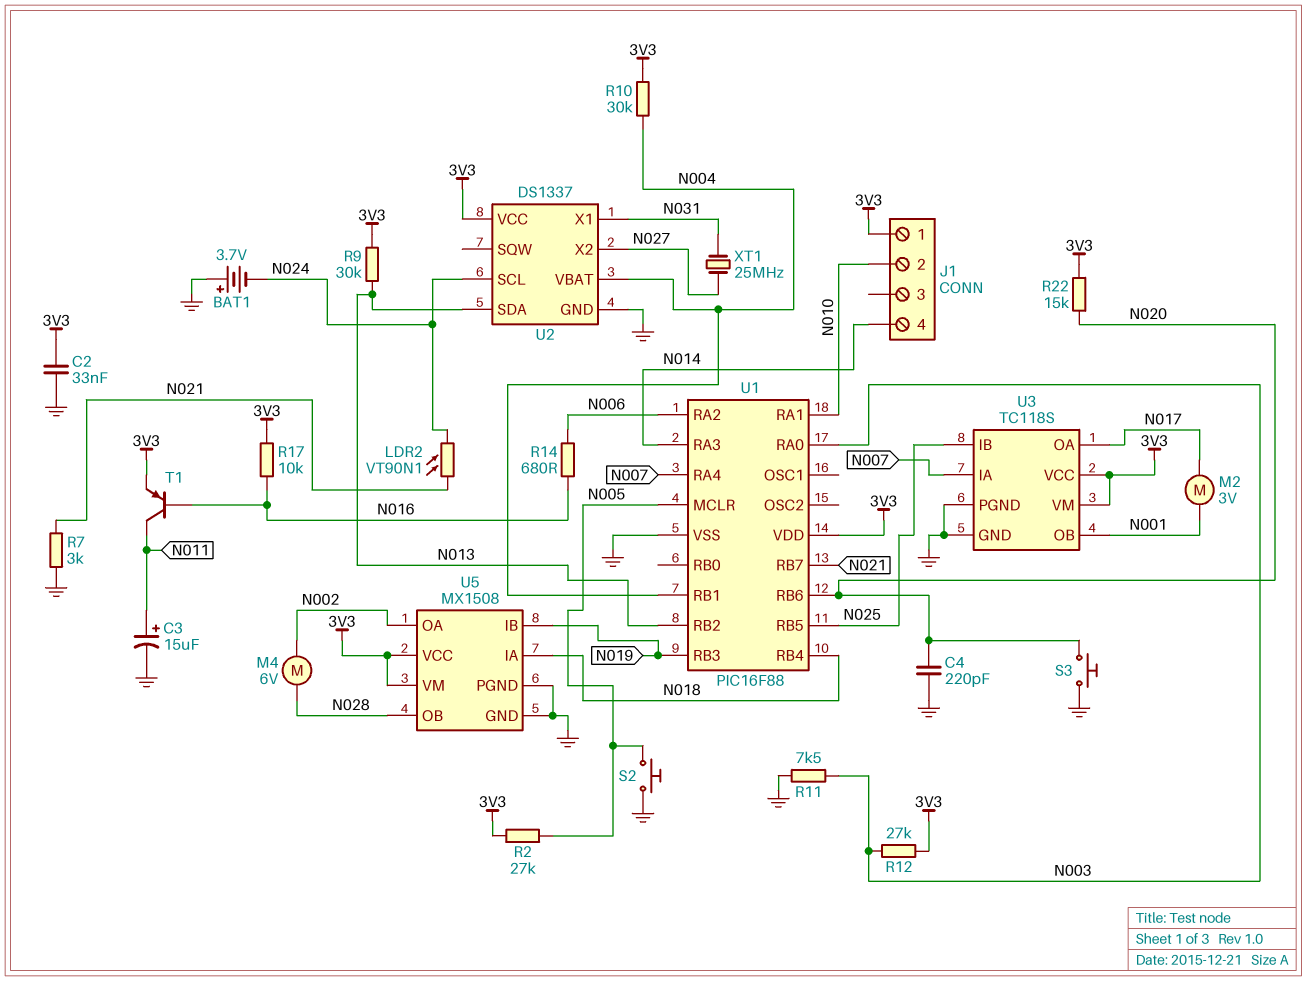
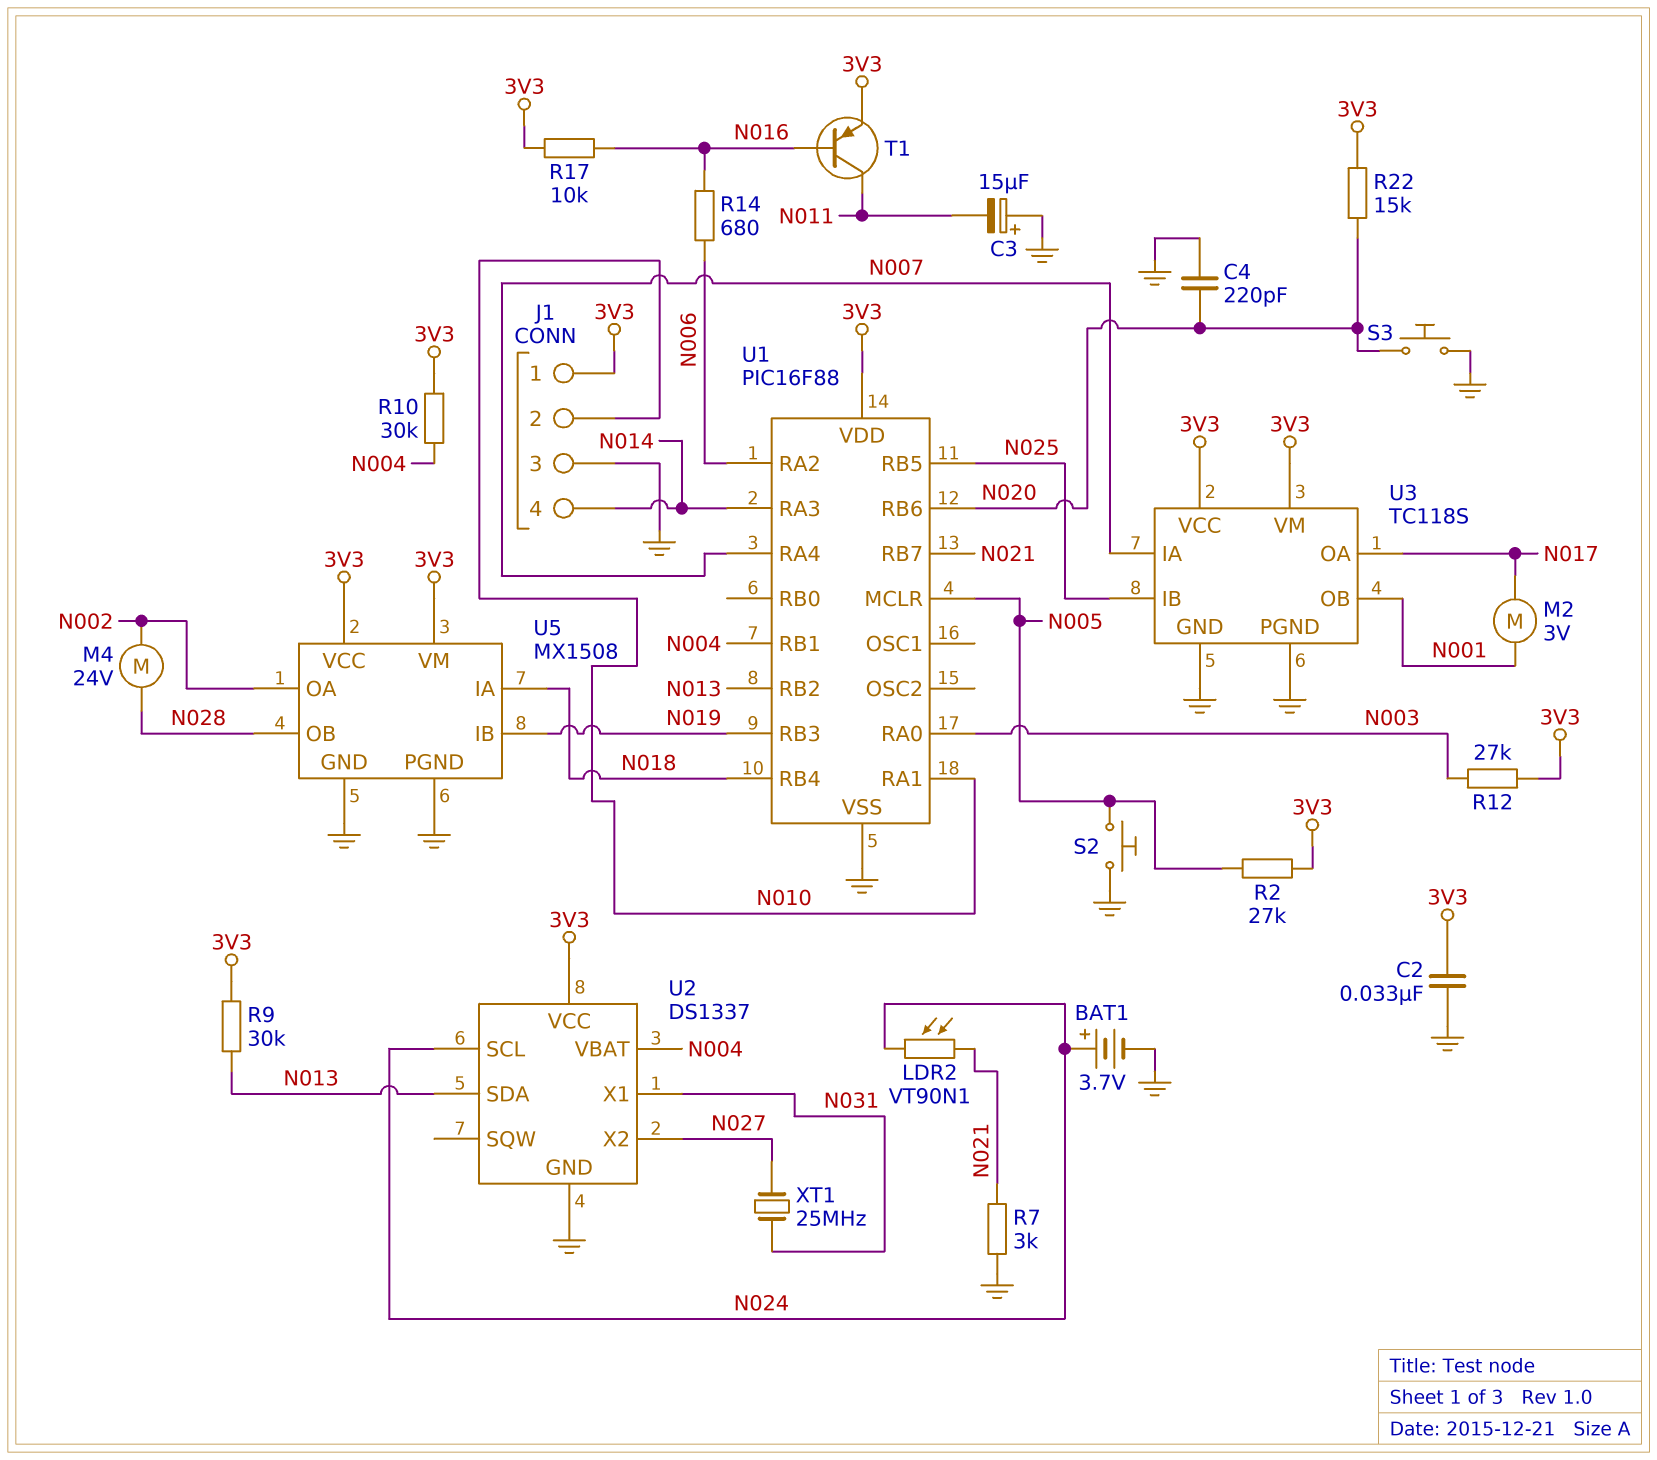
BAT1: 3.7V (plus GND, minus N024) -> 3.7V (plus N024, minus GND)
C3: 15uF (plus N011, minus GND) -> 15uF (plus GND, minus N011)
J1 pin 3: none -> GND
M4: motor 6V (N002, N028) -> motor 24V (N002, N028)
R11: 7.5k (GND, N003) -> none

